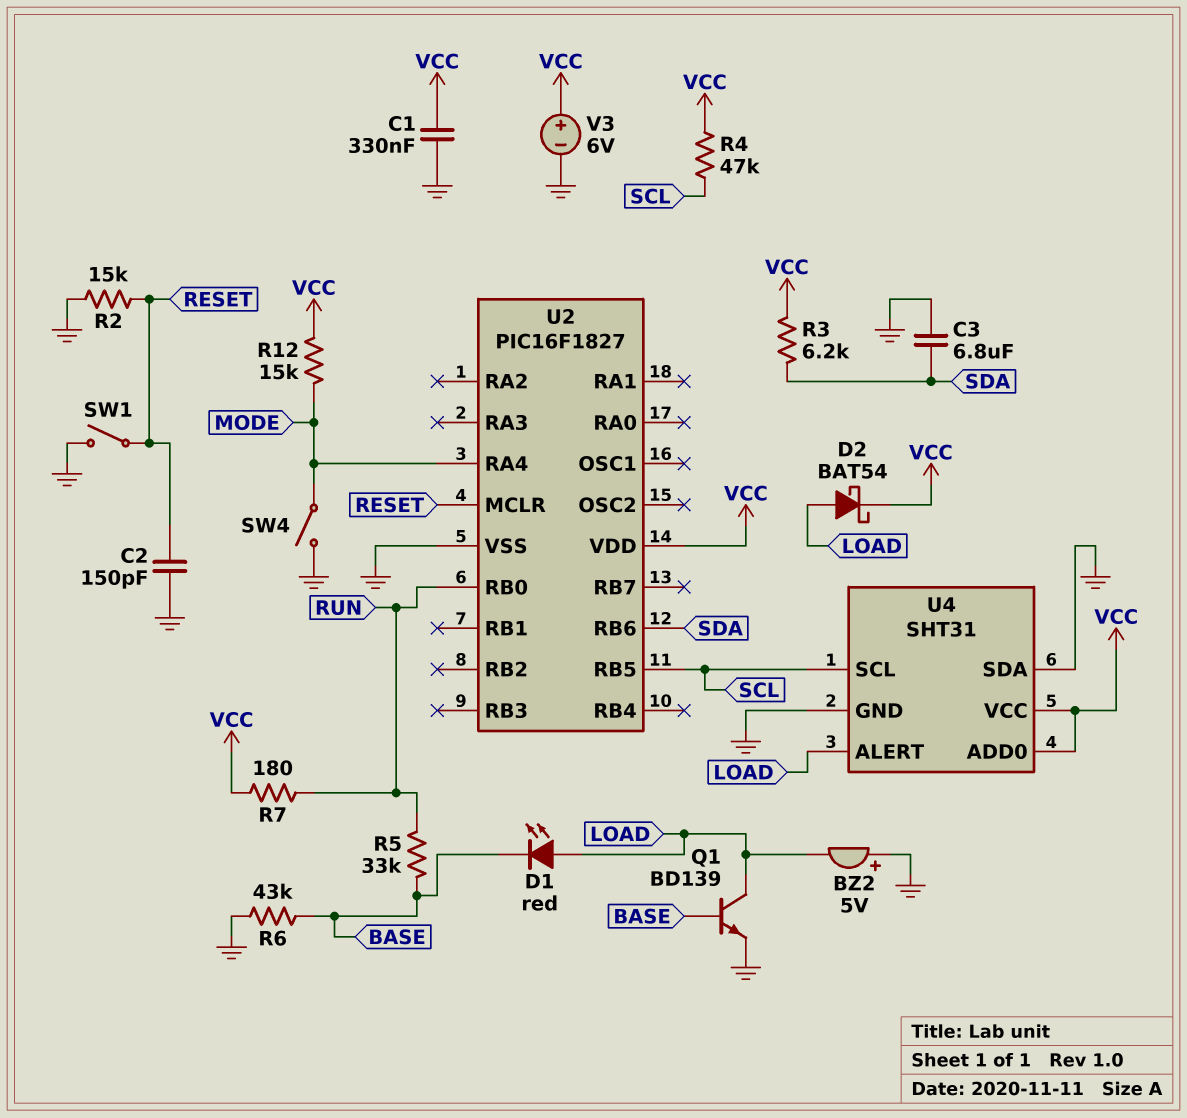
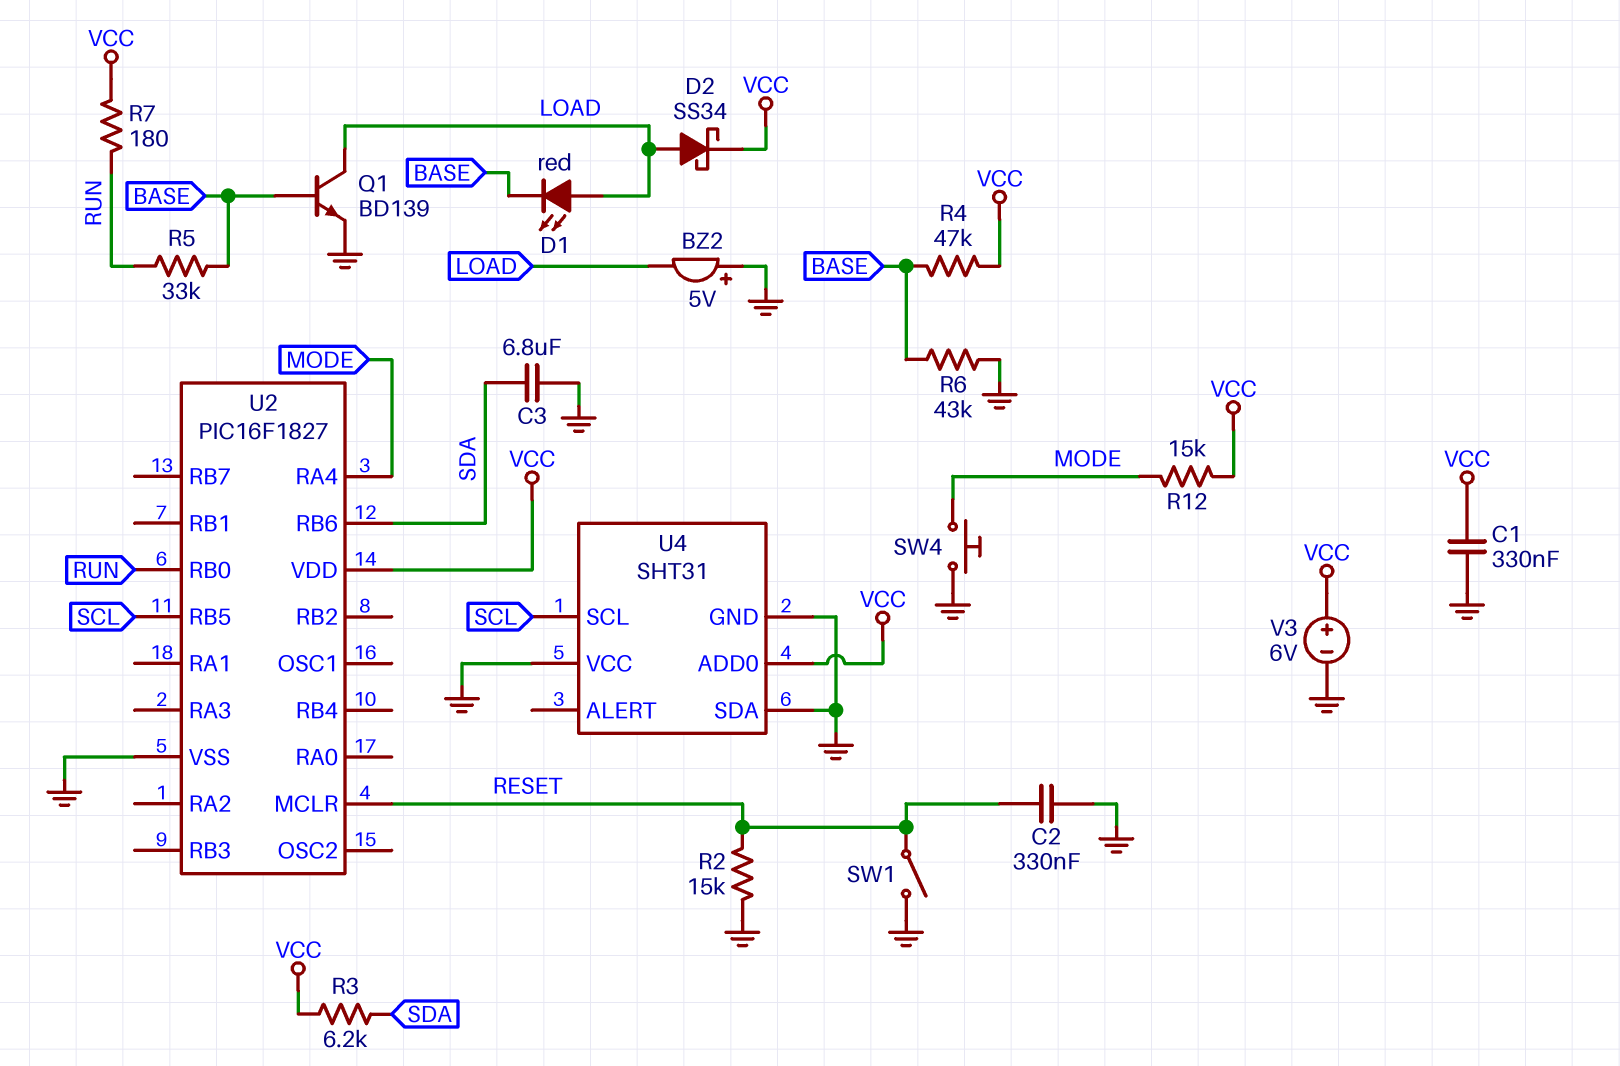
C2: 150pF (GND, RESET) -> 330nF (GND, RESET)
D2: schottky BAT54 (A LOAD, K VCC) -> schottky SS34 (A LOAD, K VCC)
R4: 47k (SCL, VCC) -> 47k (BASE, VCC)
SW4: switch (GND, MODE) -> button (GND, MODE)
U4 pin ALERT: LOAD -> none
U4 pin VCC: VCC -> GND

